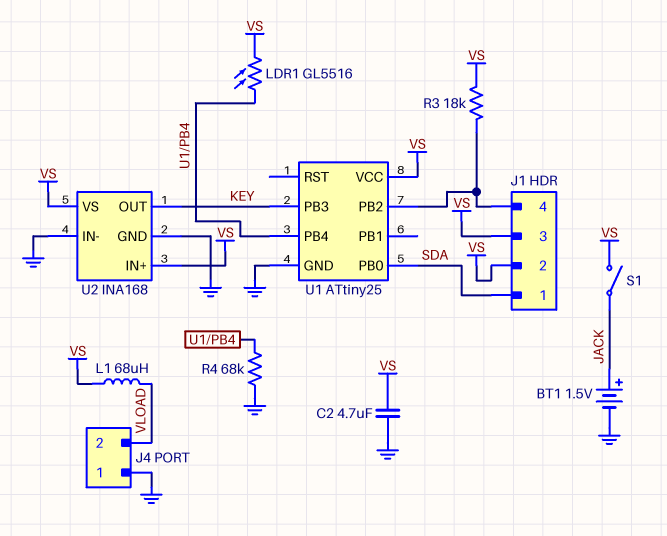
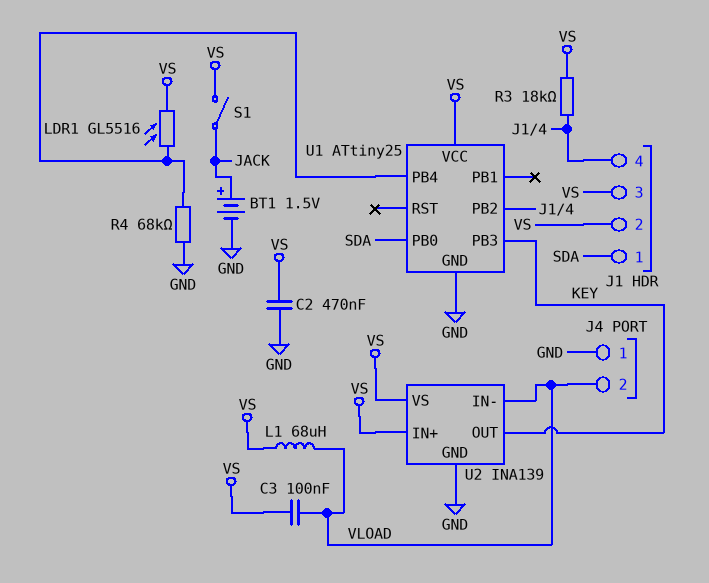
C2: 4.7uF (GND, VS) -> 470nF (GND, VS)
C3: none -> 100nF (VLOAD, VS)
U2: INA168 -> INA139
U2 pin IN-: GND -> VLOAD

